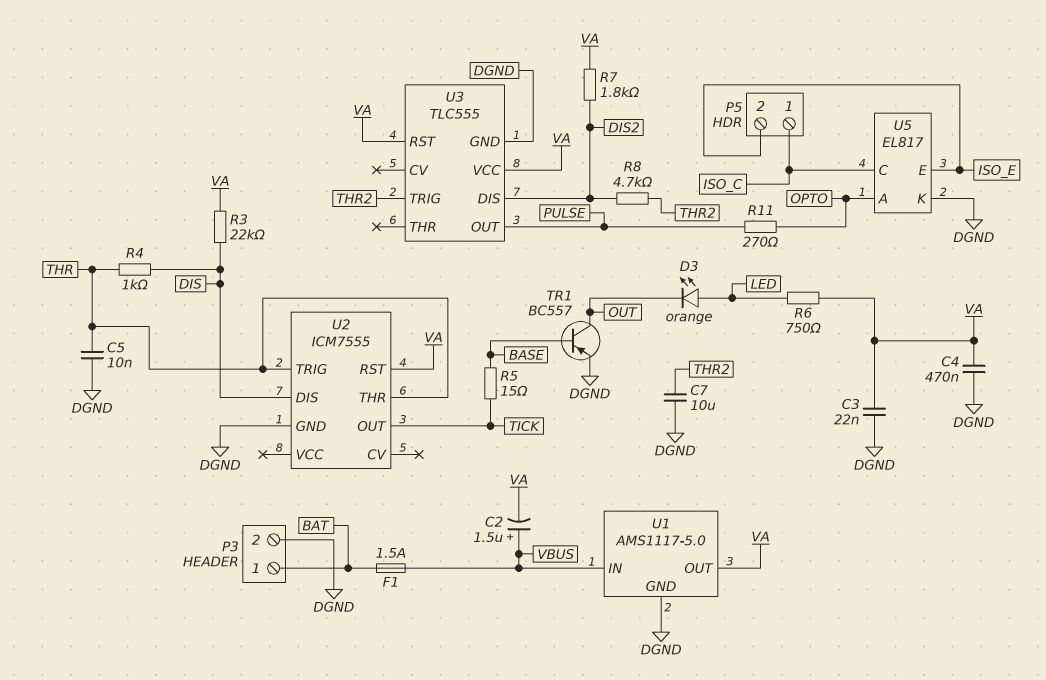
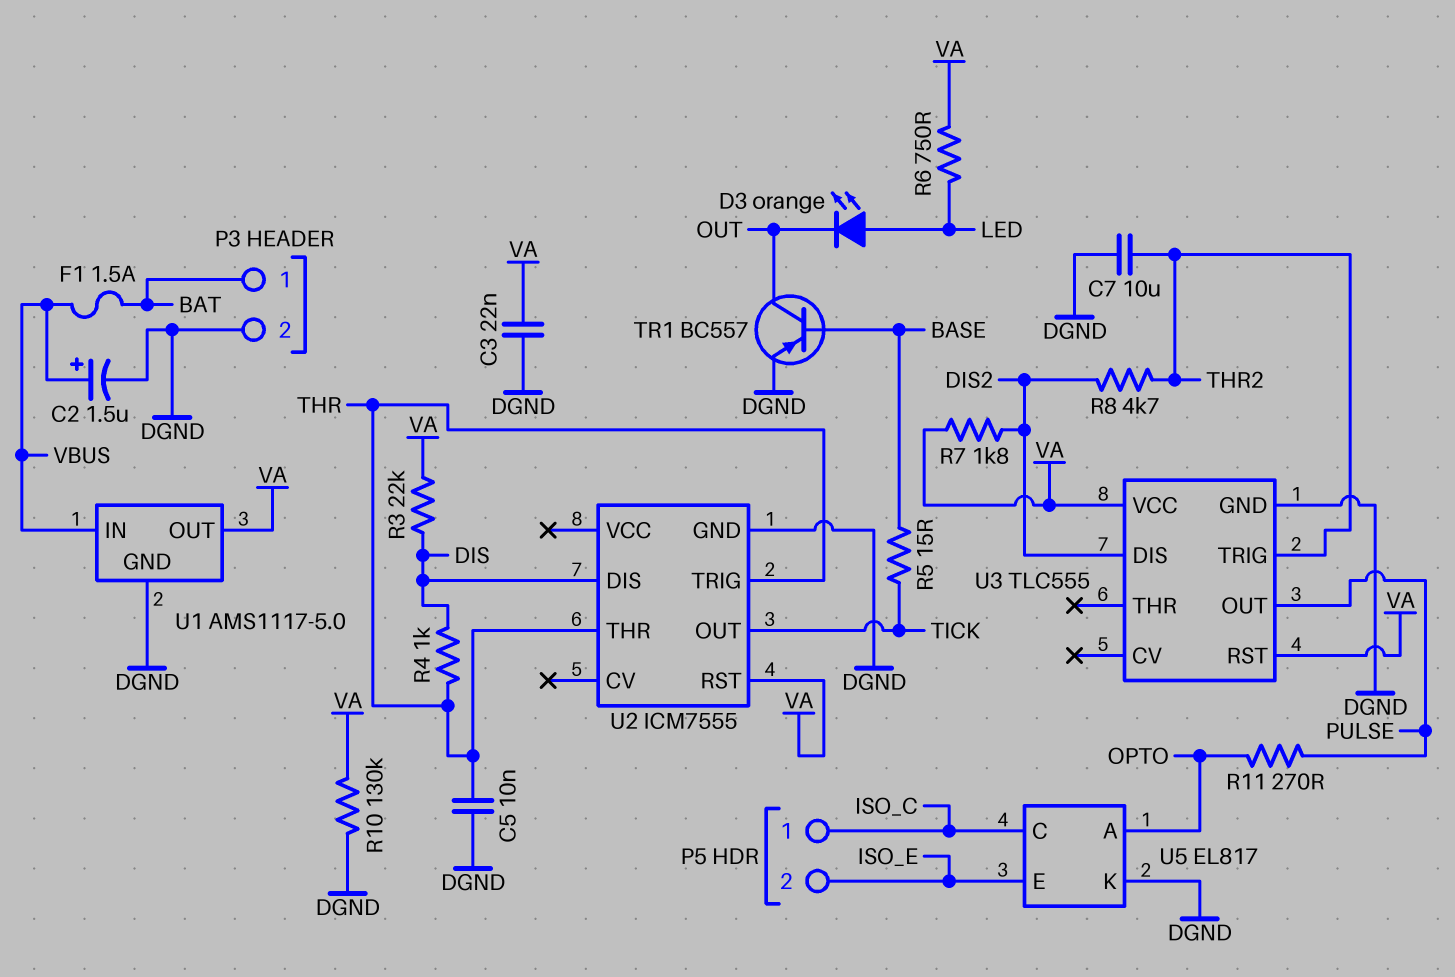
C2: 1.5uF (plus VBUS, minus VA) -> 1.5uF (plus VBUS, minus DGND)
C4: 470nF (DGND, VA) -> none
R10: none -> 130k (DGND, VA)

